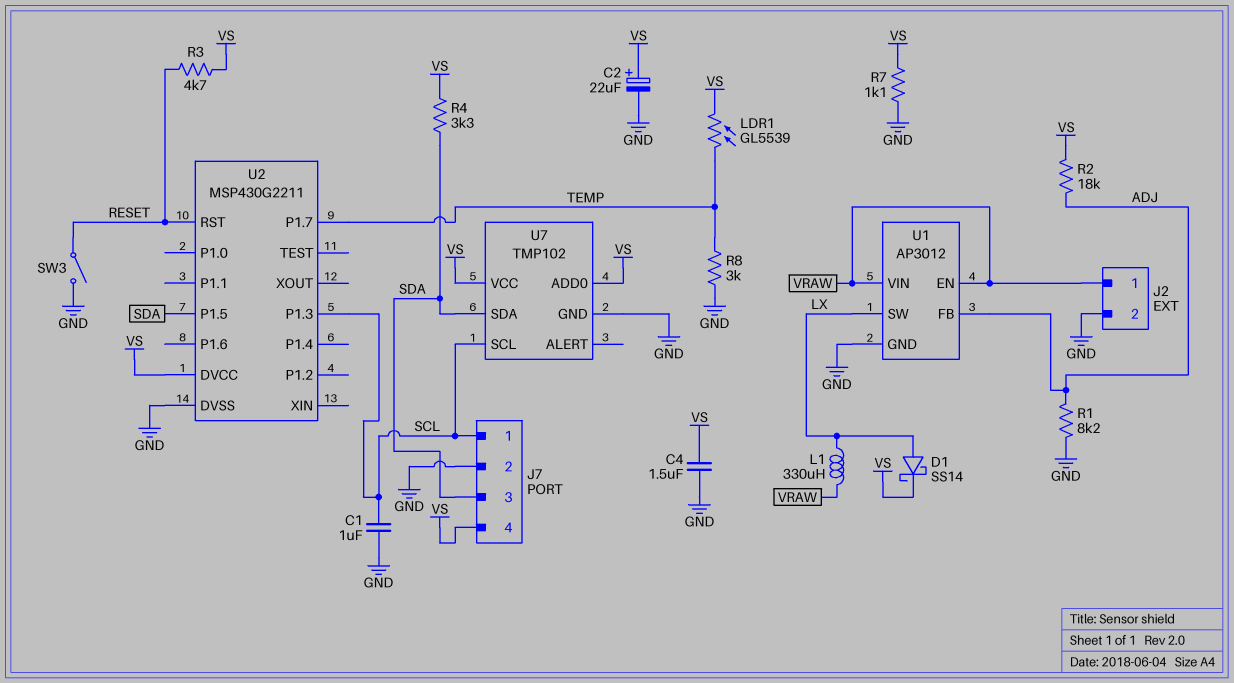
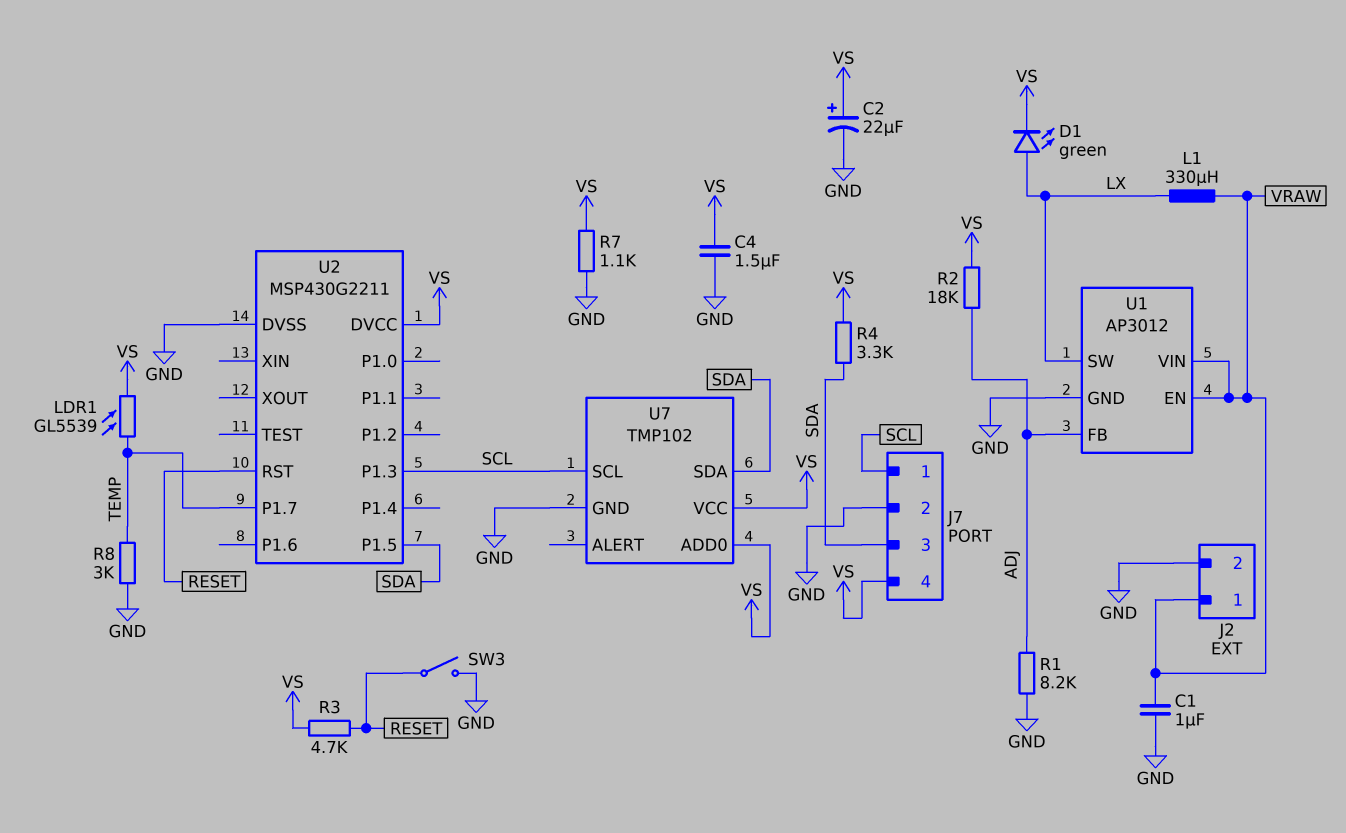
C1: 1uF (GND, SCL) -> 1uF (GND, VRAW)
D1: schottky SS14 (A LX, K VS) -> LED green (A LX, K VS)

